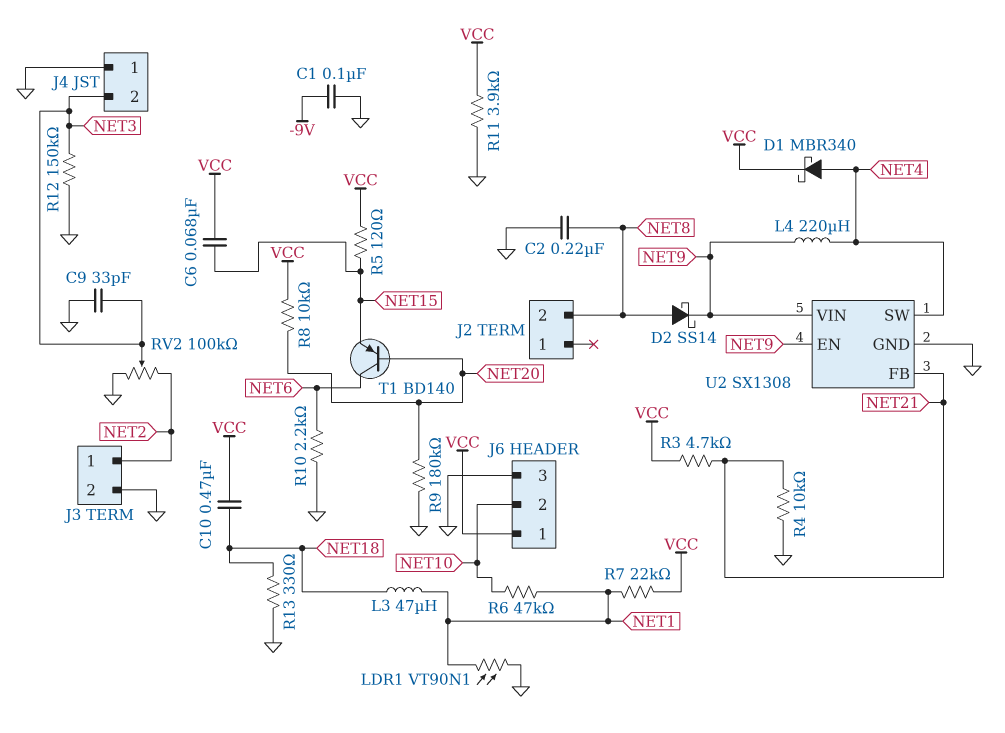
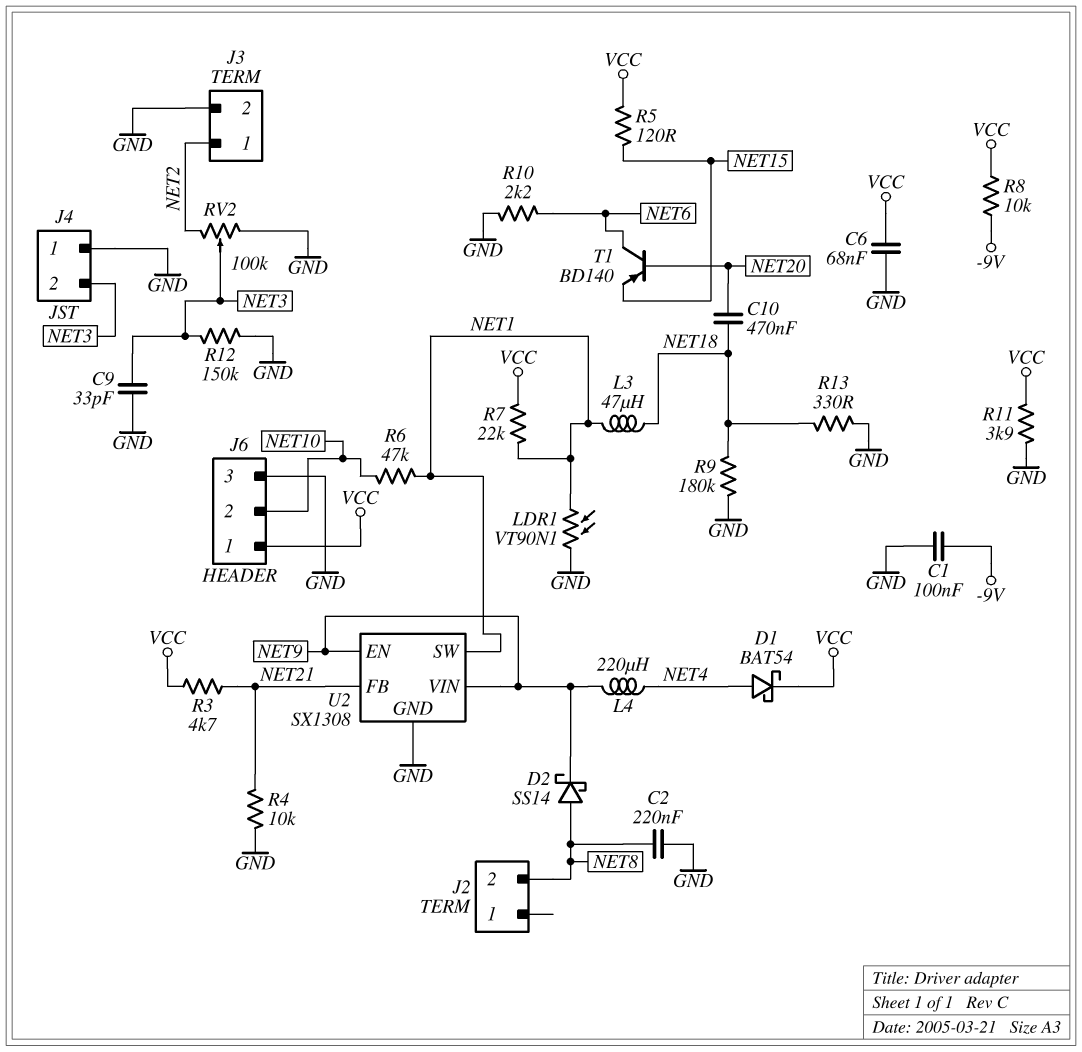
C6: 68nF (NET15, VCC) -> 68nF (GND, VCC)
C10: 470nF (NET18, VCC) -> 470nF (NET18, NET20)
D1: schottky MBR340 (A NET4, K VCC) -> schottky BAT54 (A NET4, K VCC)
R8: 10k (NET20, VCC) -> 10k (-9V, VCC)
R9: 180k (GND, NET20) -> 180k (GND, NET18)
U2 pin SW: NET4 -> NET1

